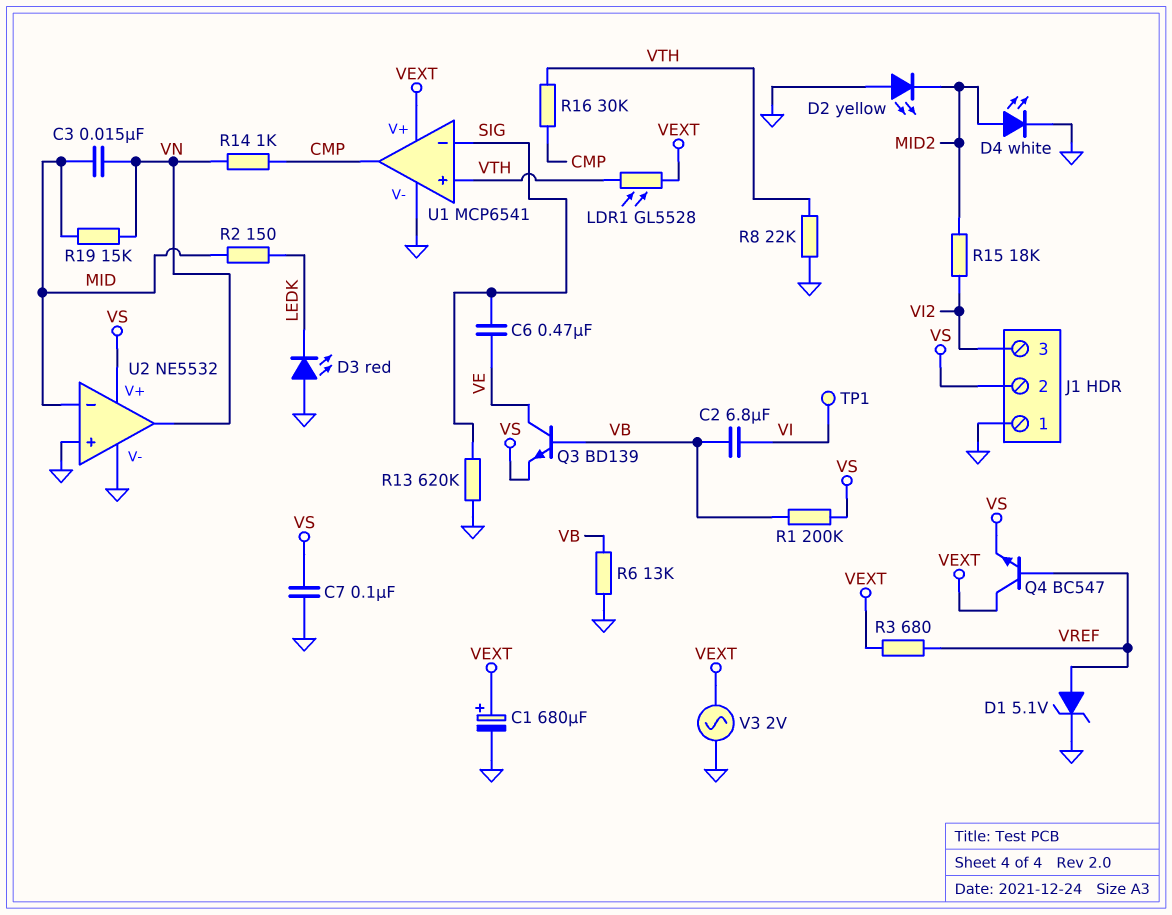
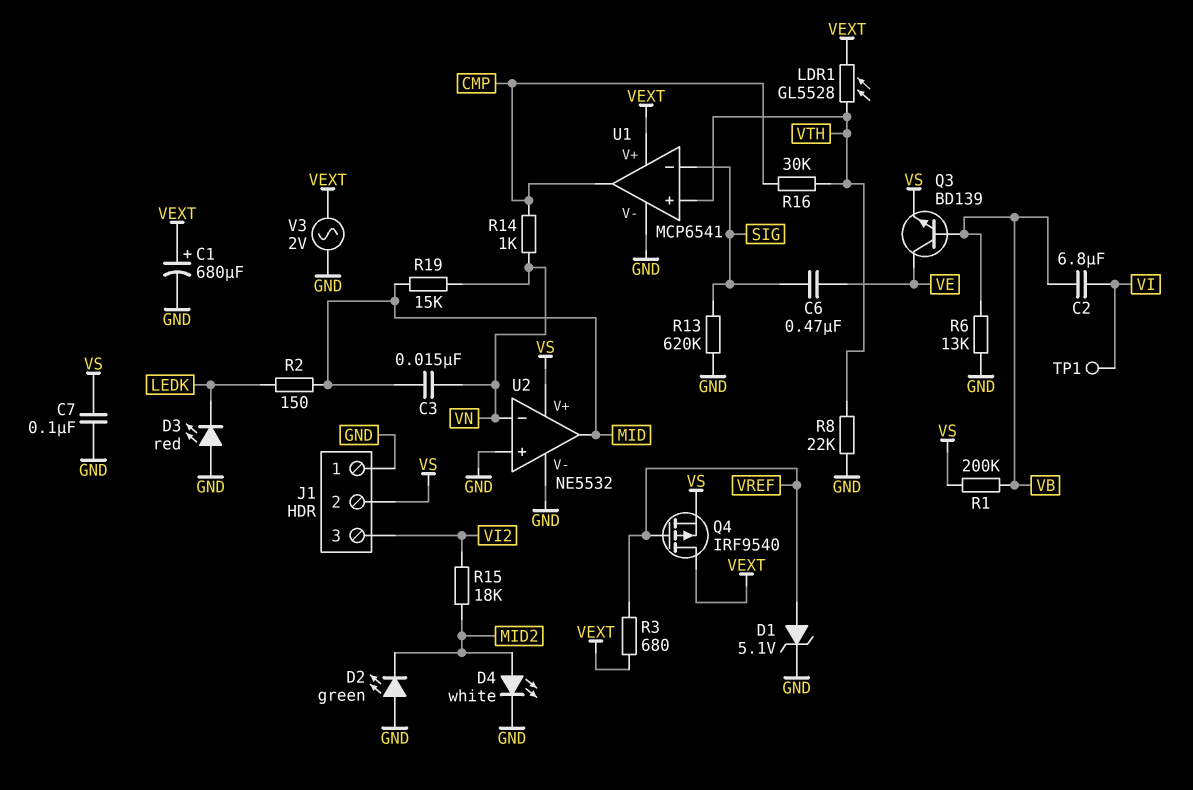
D2: LED yellow (A GND, K MID2) -> LED green (A GND, K MID2)
Q4: NPN BC547 (B VREF, C VEXT, E VS) -> PMOS IRF9540 (G VREF, D VEXT, S VS)
U2 pin in-: MID -> VN
U2 pin out: VN -> MID

